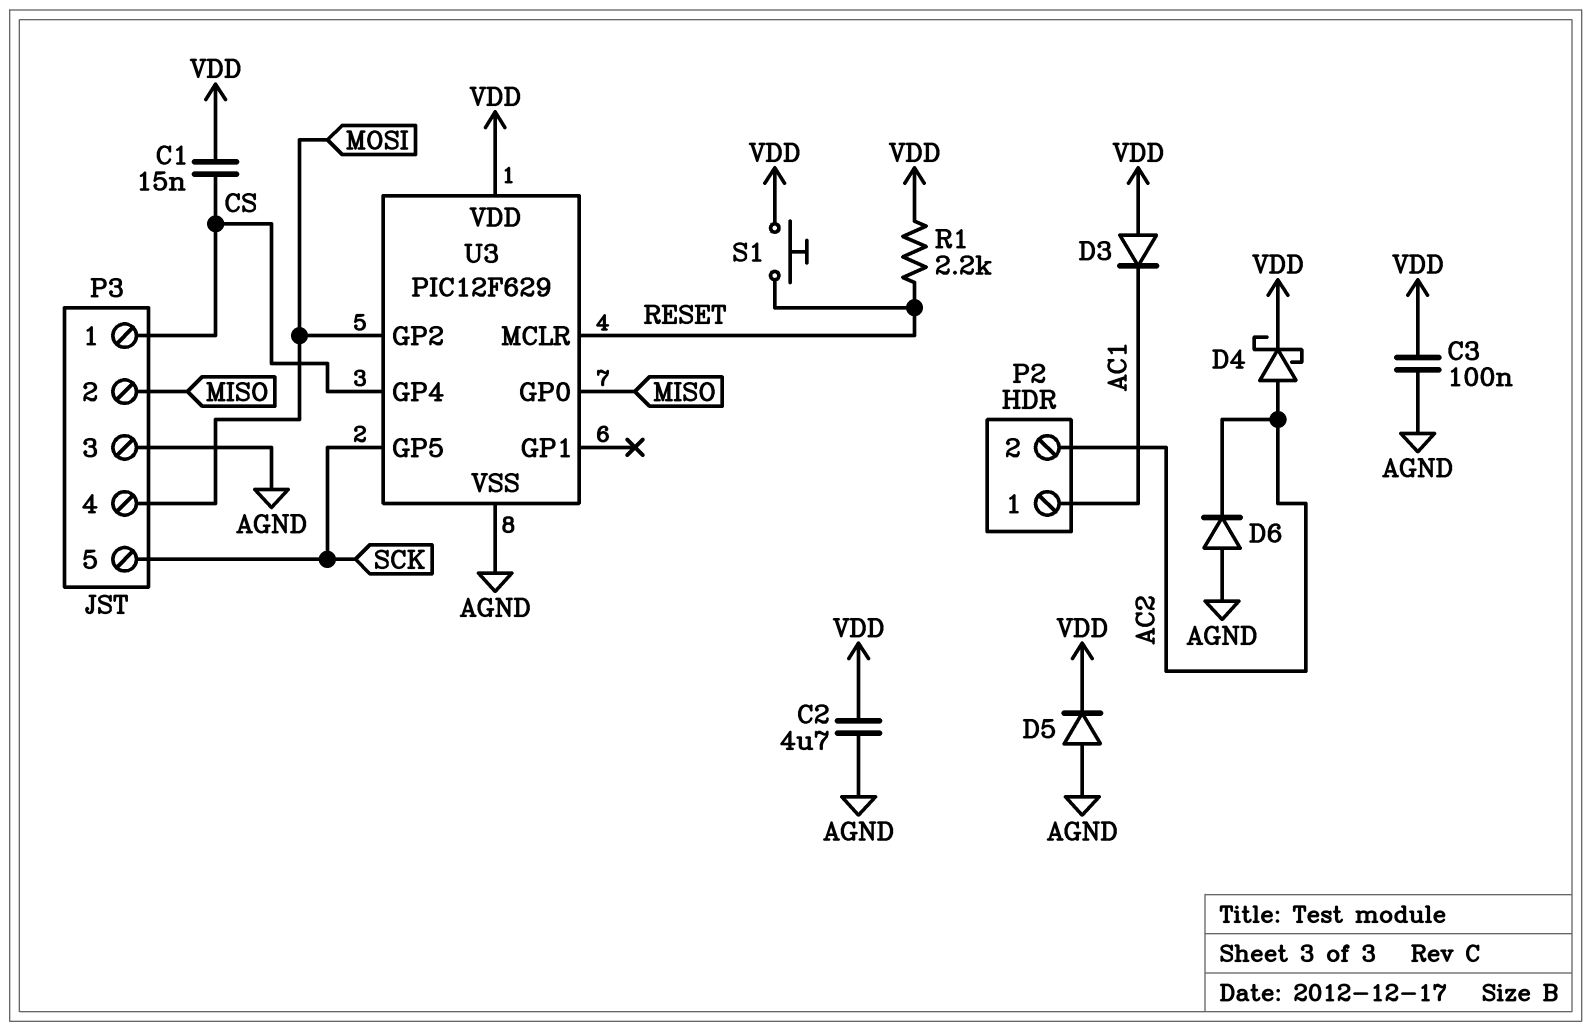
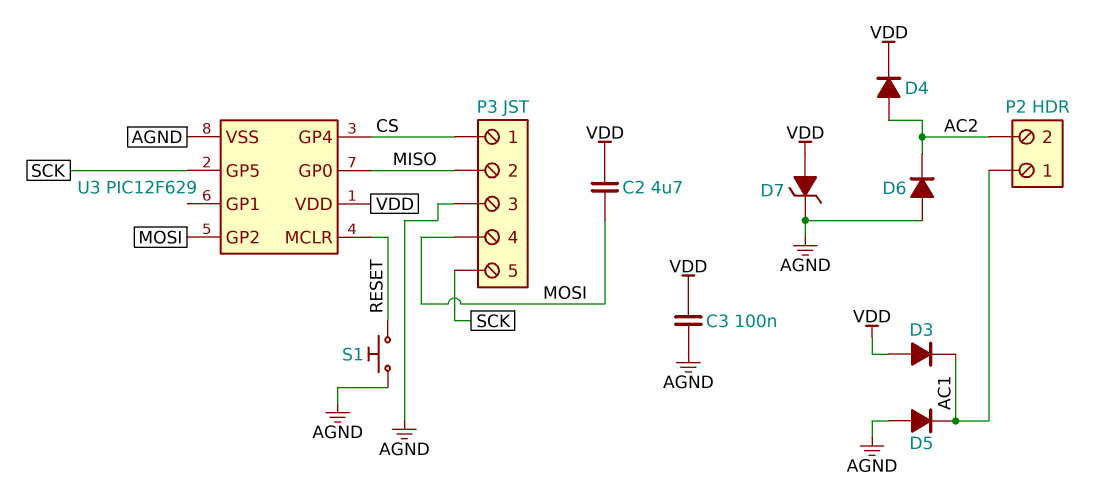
C1: 15nF (CS, VDD) -> none
C2: 4.7uF (AGND, VDD) -> 4.7uF (MOSI, VDD)
D4: schottky (A AC2, K VDD) -> diode (A AC2, K VDD)
D5: diode (A AGND, K VDD) -> diode (A AGND, K AC1)
D7: none -> zener (A VDD, K AGND)
R1: 2.2k (RESET, VDD) -> none
S1: button (RESET, VDD) -> button (AGND, RESET)

